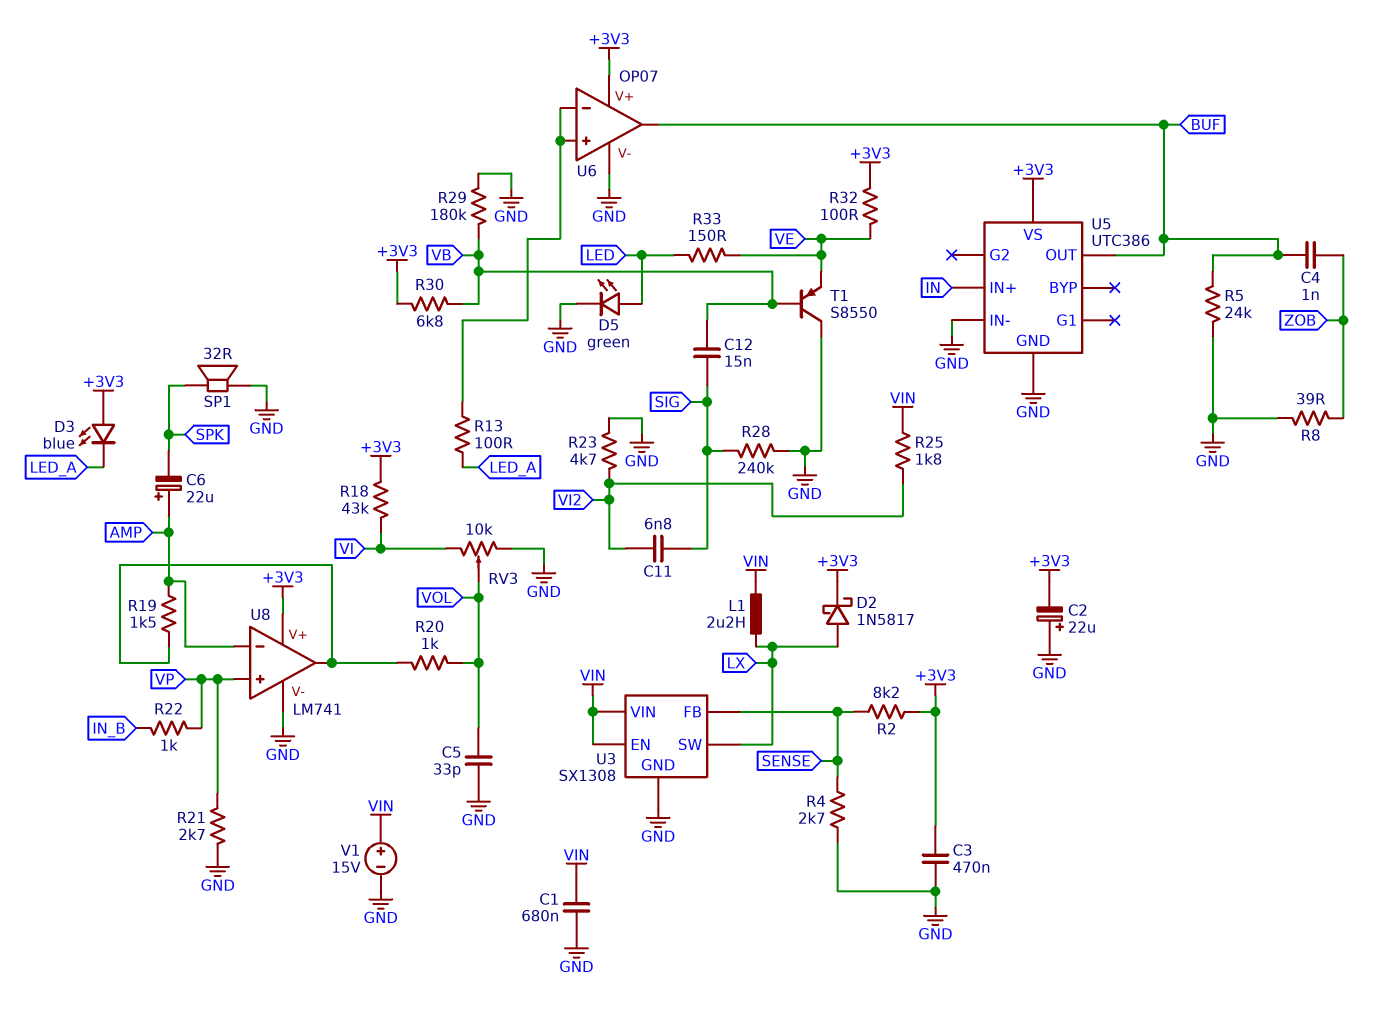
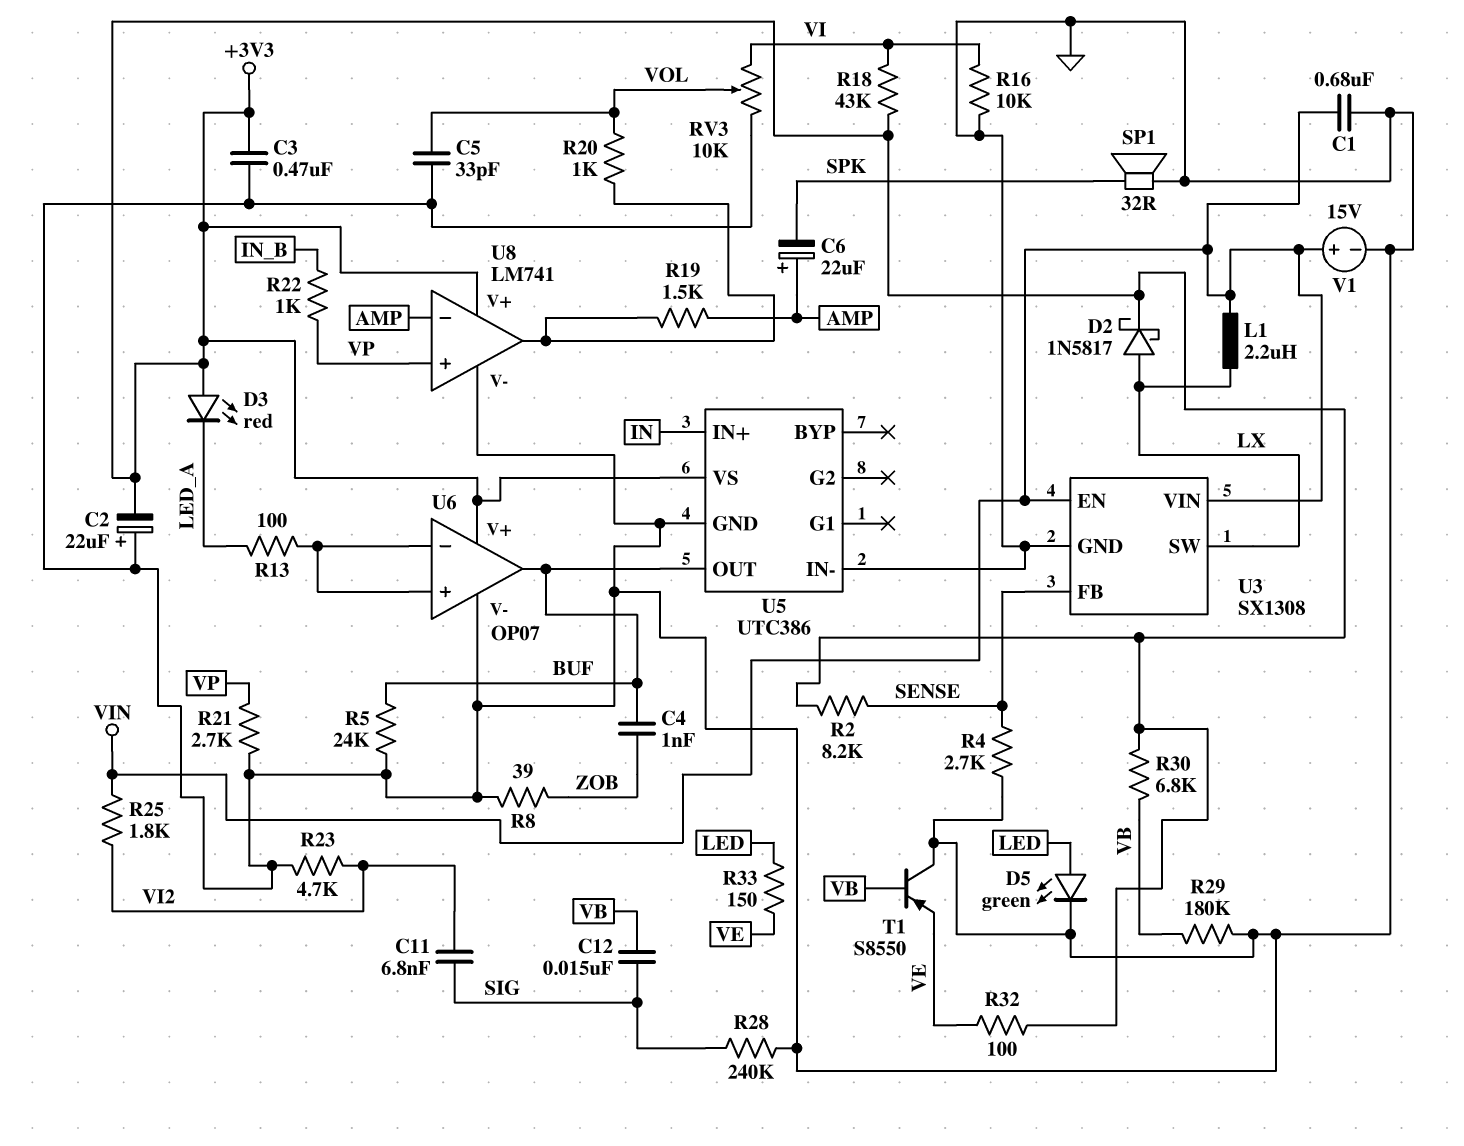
D3: LED blue (A +3V3, K LED_A) -> LED red (A +3V3, K LED_A)
R16: none -> 10k (GND, VI)

